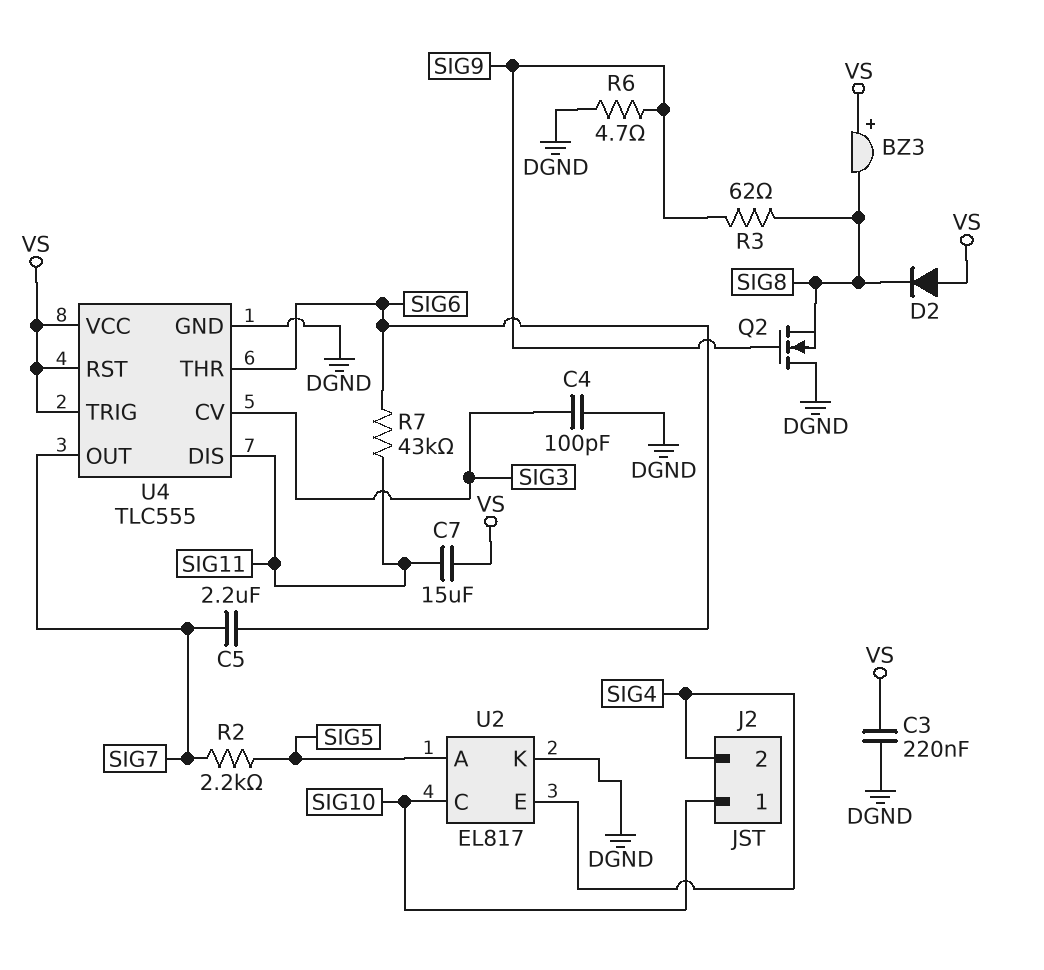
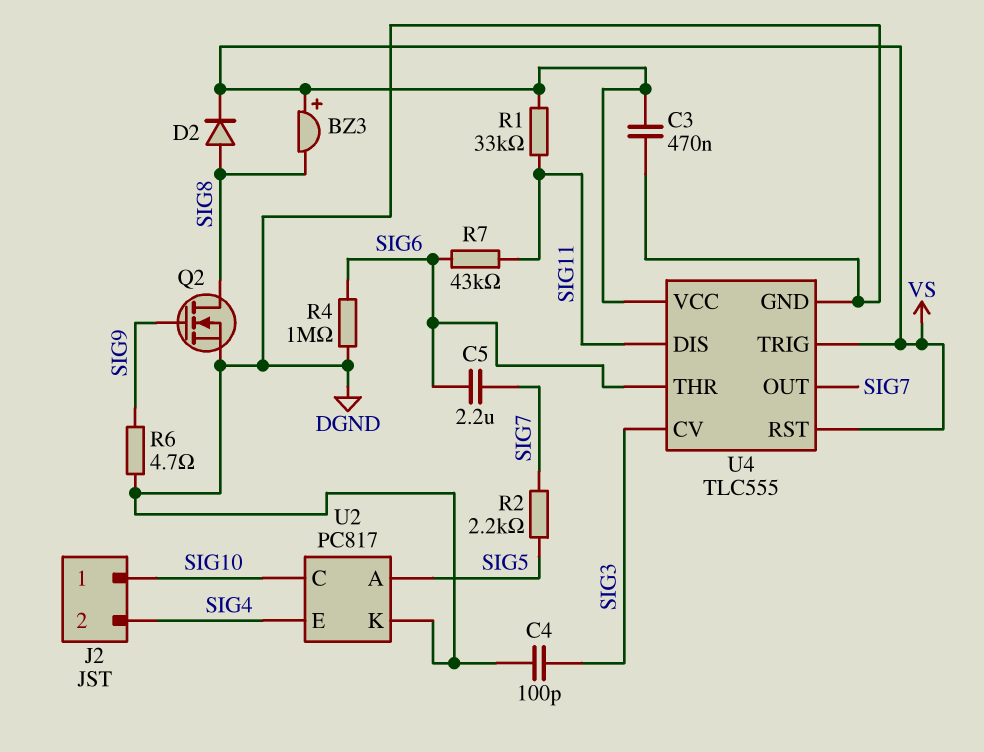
C3: 220nF (DGND, VS) -> 470nF (DGND, VS)
C7: 15uF (SIG11, VS) -> none
D2: diode (A VS, K SIG8) -> diode (A SIG8, K VS)
Q2: NMOS (G SIG9, D DGND, S SIG8) -> NMOS (G SIG9, D SIG8, S DGND)
R1: none -> 33k (SIG11, VS)
R3: 62 (SIG8, SIG9) -> none
R4: none -> 1M (DGND, SIG6)
U2: EL817 -> PC817

